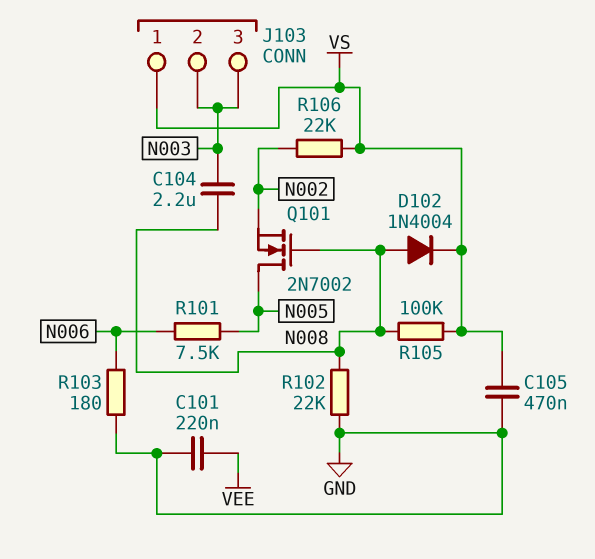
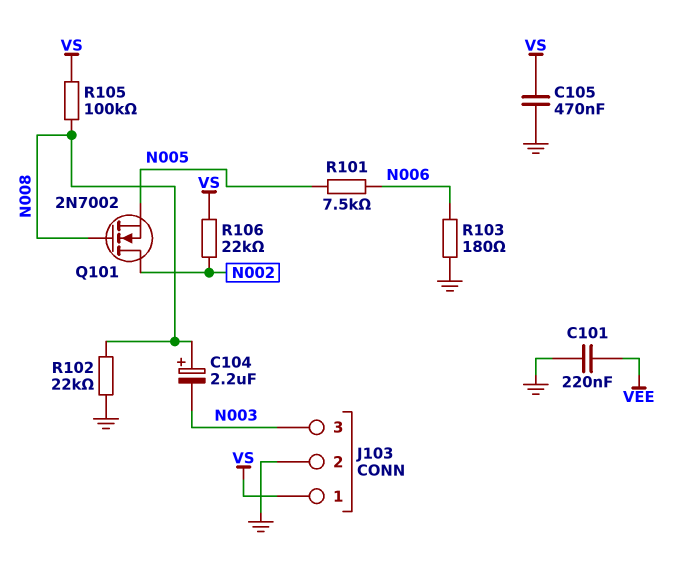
C104: 2.2uF (N003, N008) -> 2.2uF (plus N008, minus N003)
D102: diode 1N4004 (A N008, K VS) -> none
J103 pin 2: N003 -> GND
Q101: NMOS 2N7002 (G N008, D N005, S N002) -> NMOS 2N7002 (G N008, D N002, S N005)

